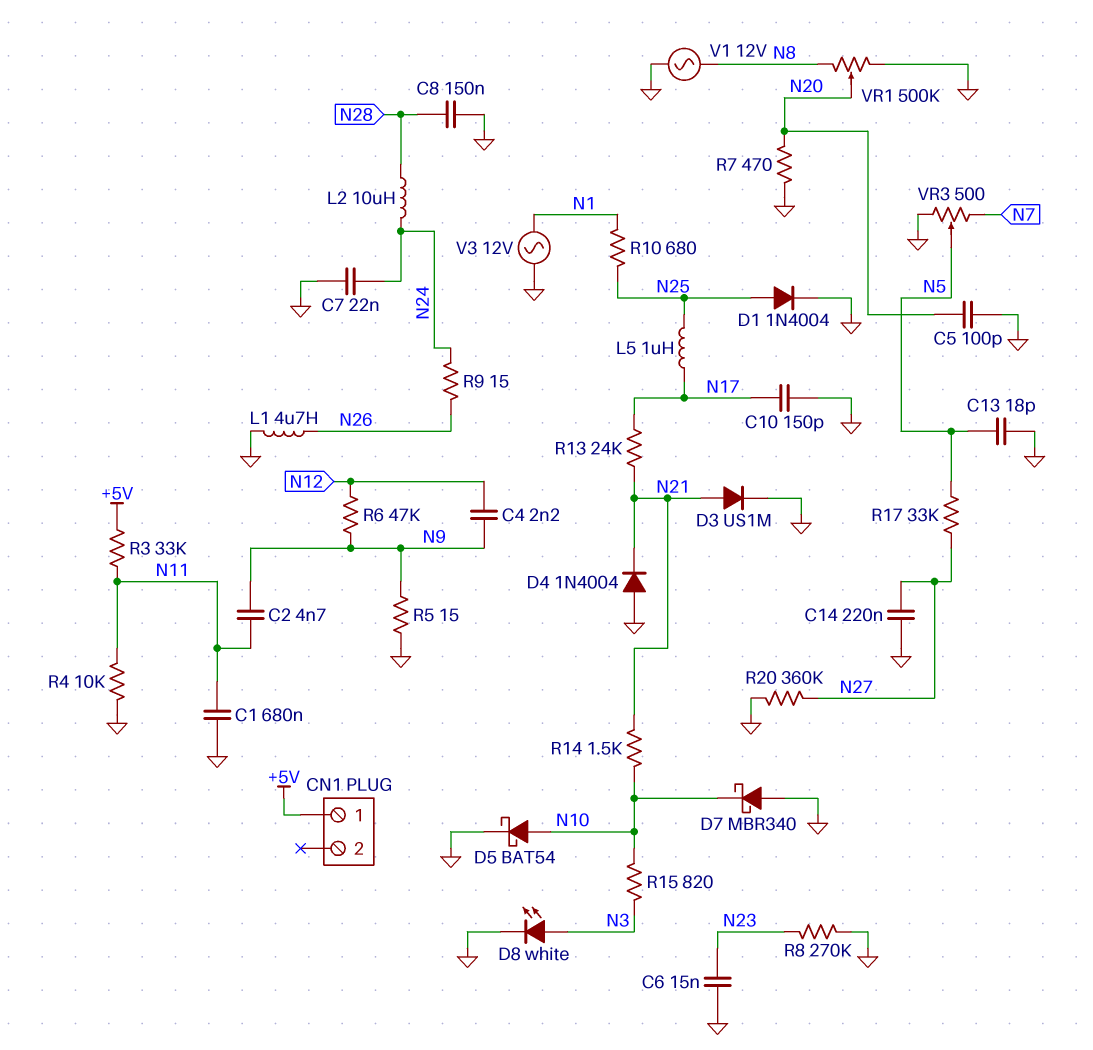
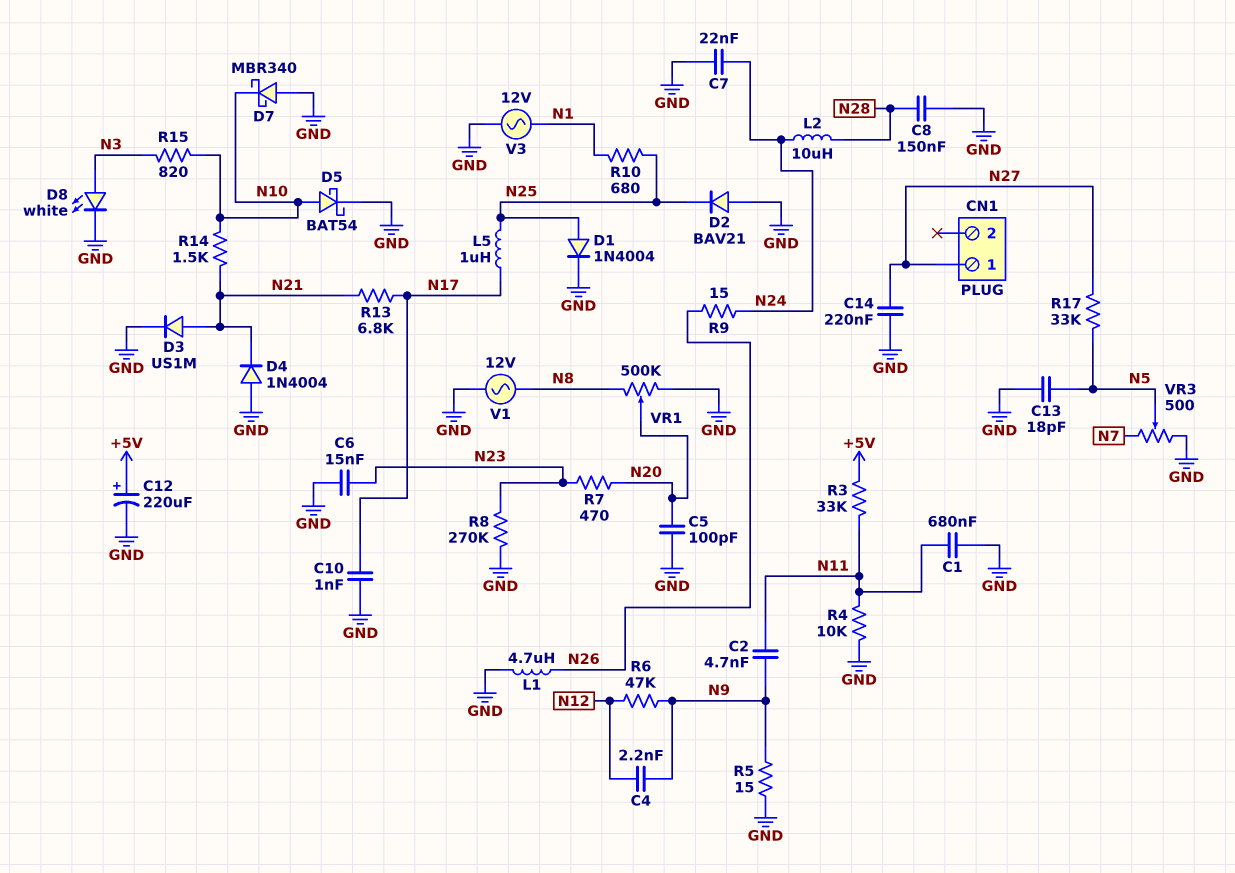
C10: 150pF (GND, N17) -> 1nF (GND, N17)
C12: none -> 220uF (plus +5V, minus GND)
CN1 pin 1: +5V -> N27
D2: none -> diode BAV21 (A GND, K N25)
R7: 470 (GND, N20) -> 470 (N20, N23)
R13: 24k (N17, N21) -> 6.8k (N17, N21)
R20: 360k (GND, N27) -> none

